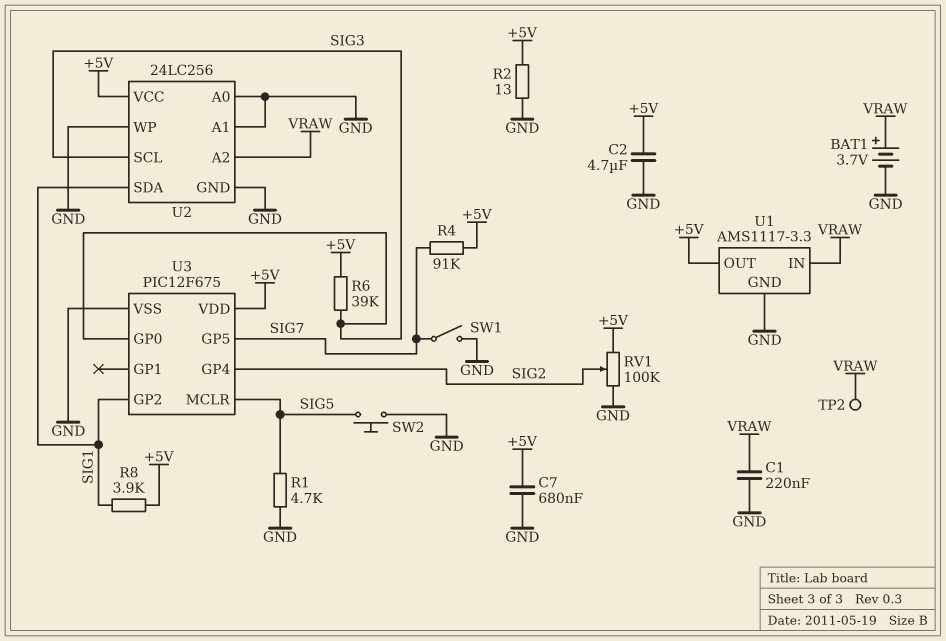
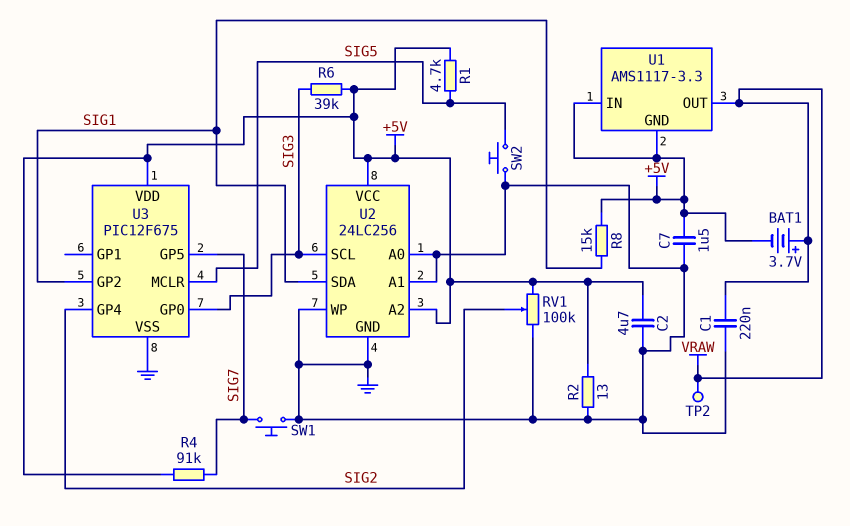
BAT1: 3.7V (plus VRAW, minus GND) -> 3.7V (plus VRAW, minus +5V)
C7: 680nF (+5V, GND) -> 1.5uF (+5V, GND)
R1: 4.7k (GND, SIG5) -> 4.7k (+5V, SIG5)
R8: 3.9k (+5V, SIG1) -> 15k (+5V, SIG1)
SW1: switch (GND, SIG7) -> button (GND, SIG7)
U1 pin GND: GND -> +5V
U1 pin IN: VRAW -> +5V
U1 pin OUT: +5V -> VRAW
U2 pin A2: VRAW -> +5V

